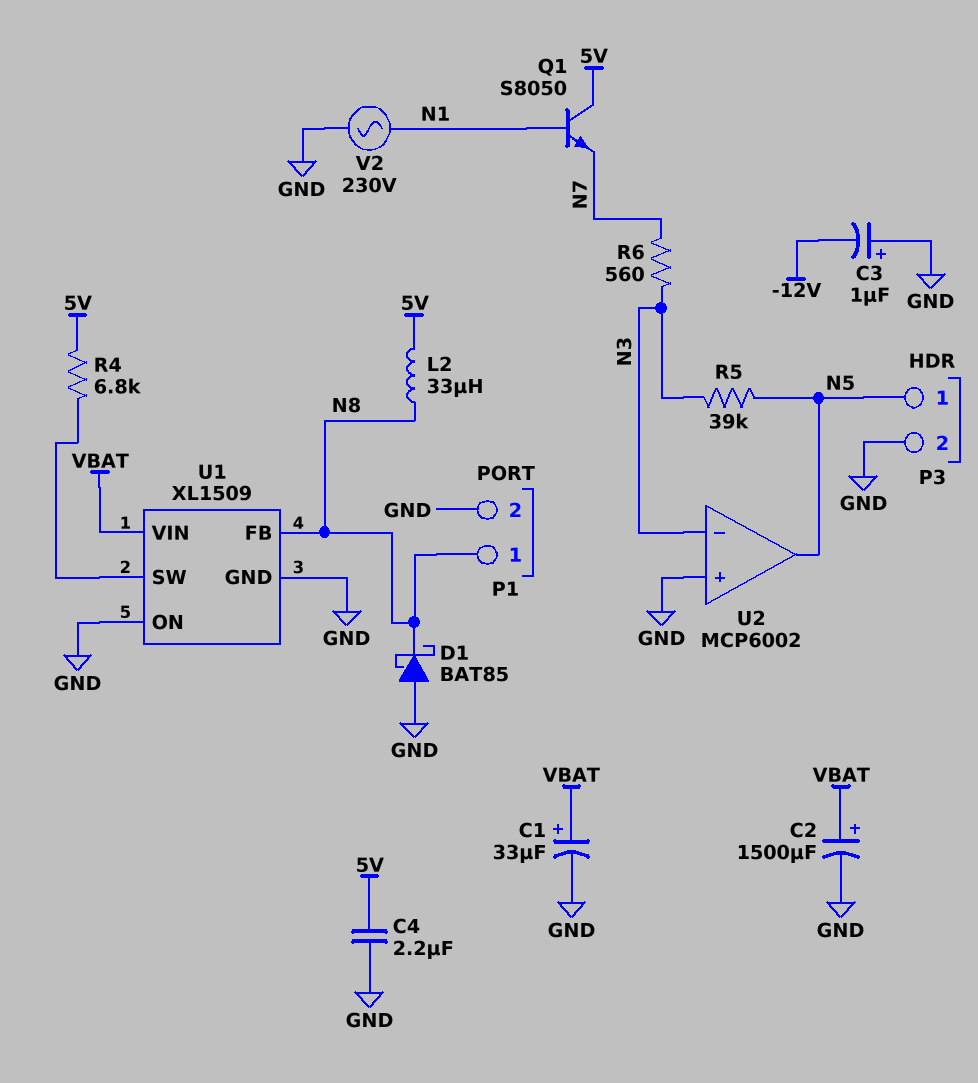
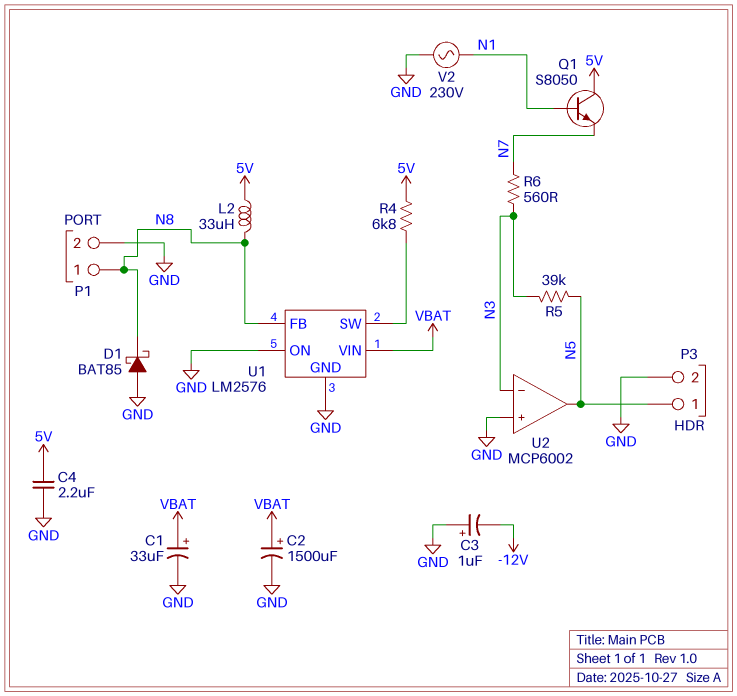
U1: XL1509 -> LM2576

